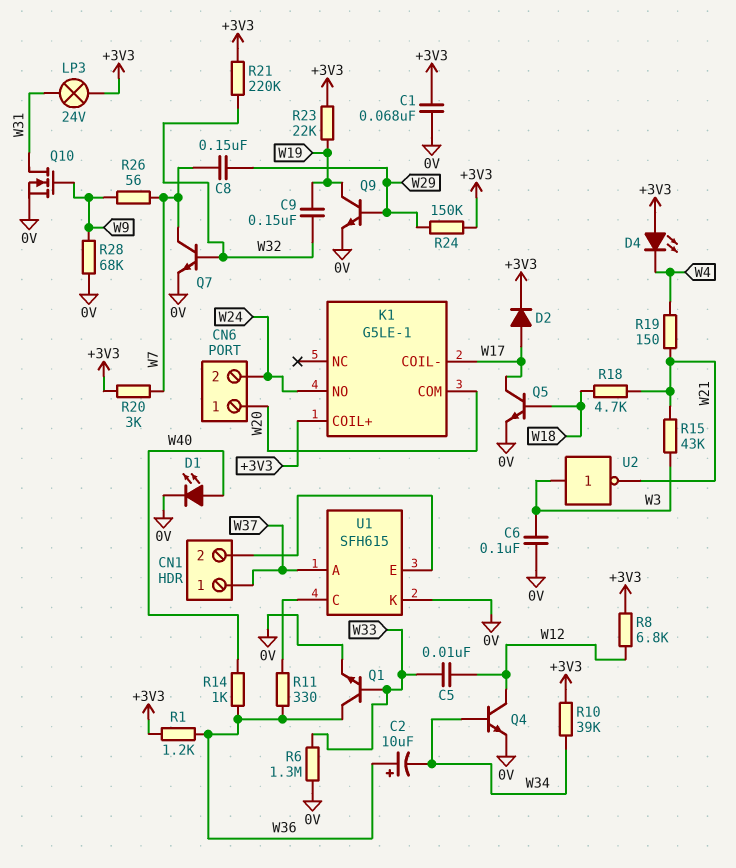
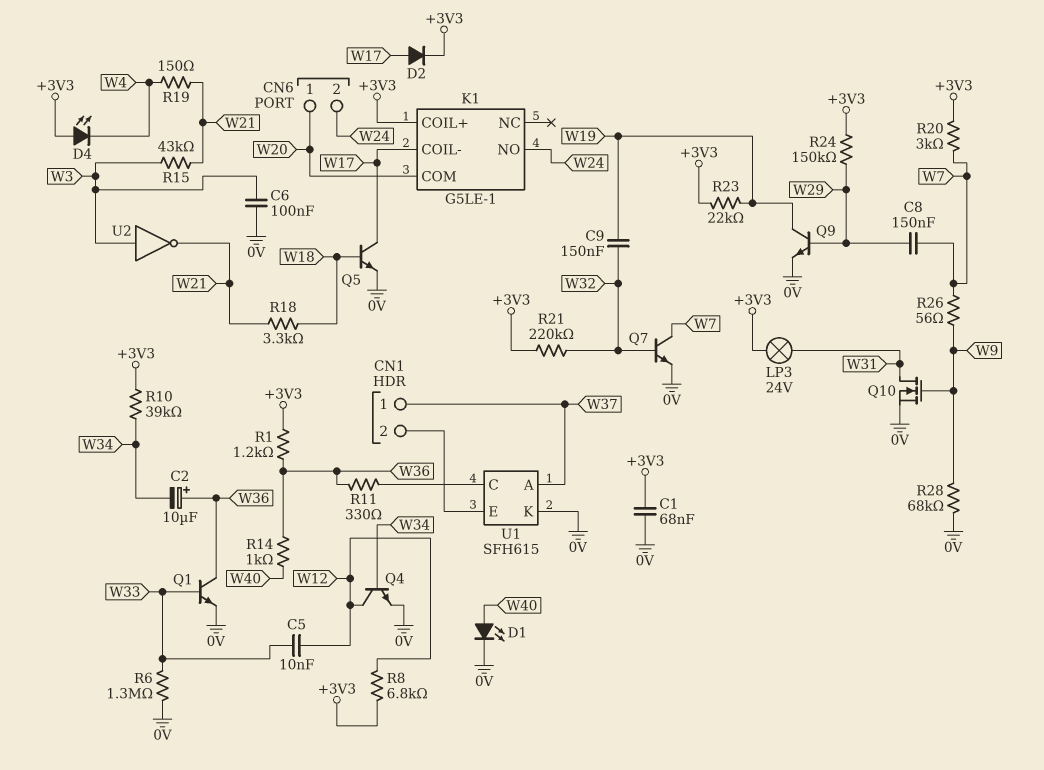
R18: 4.7k (W18, W21) -> 3.3k (W18, W21)

